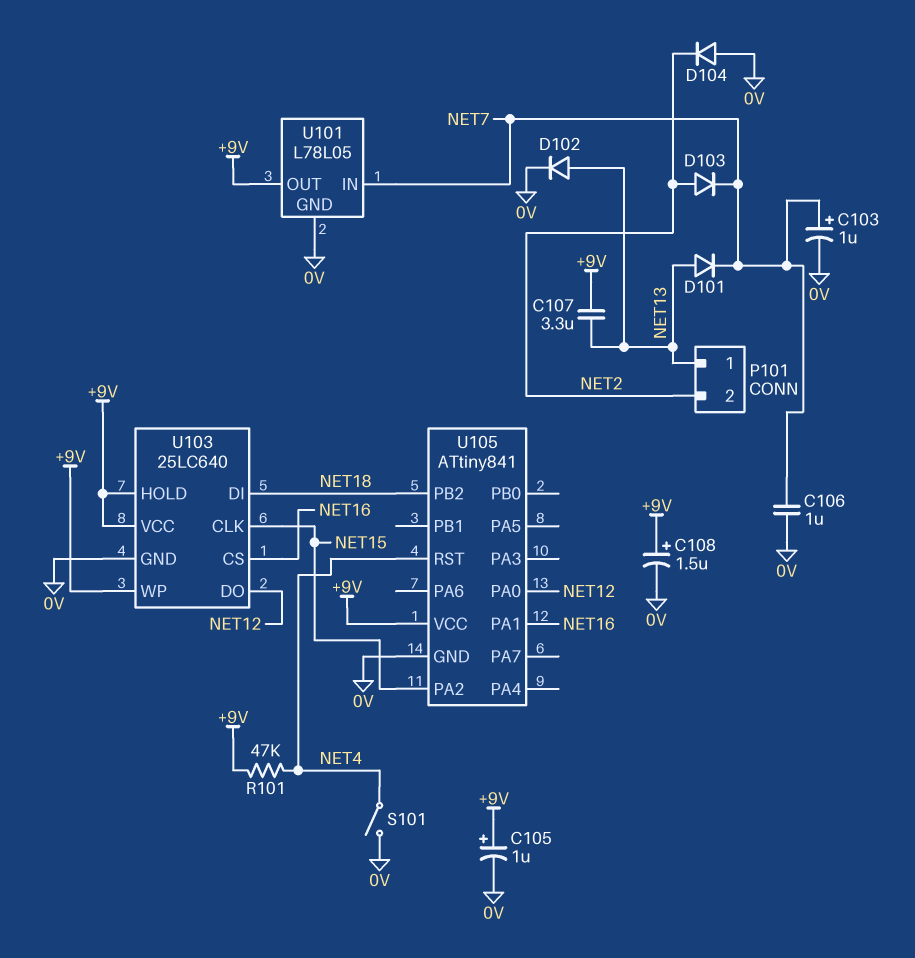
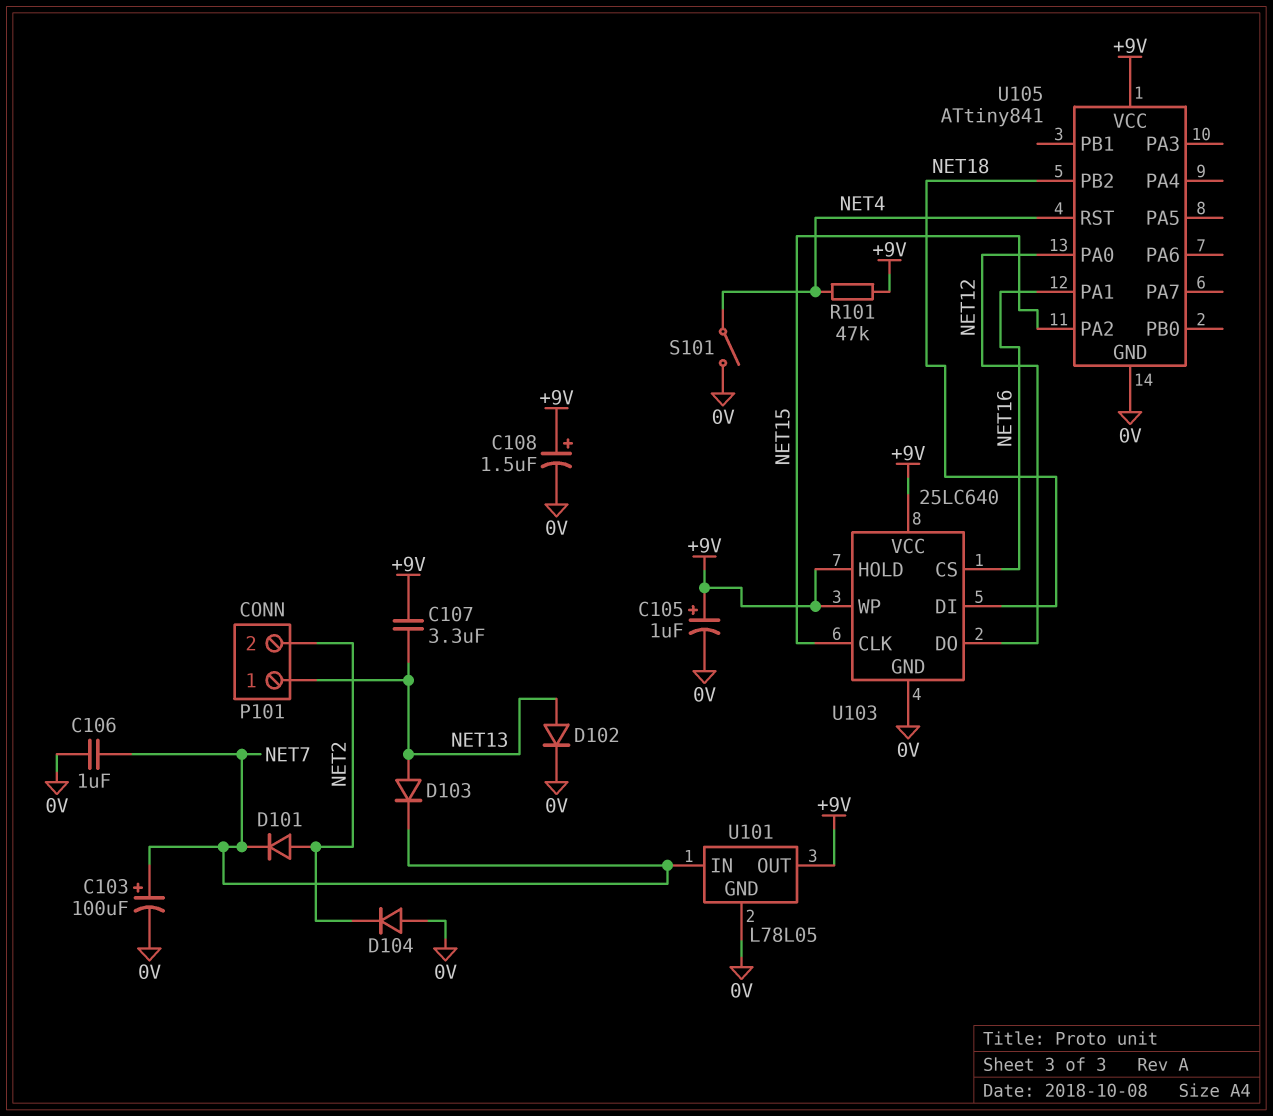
C103: 1uF (plus NET7, minus 0V) -> 100uF (plus NET7, minus 0V)
D101: diode (A NET13, K NET7) -> diode (A NET2, K NET7)
D103: diode (A NET2, K NET7) -> diode (A NET13, K NET7)

